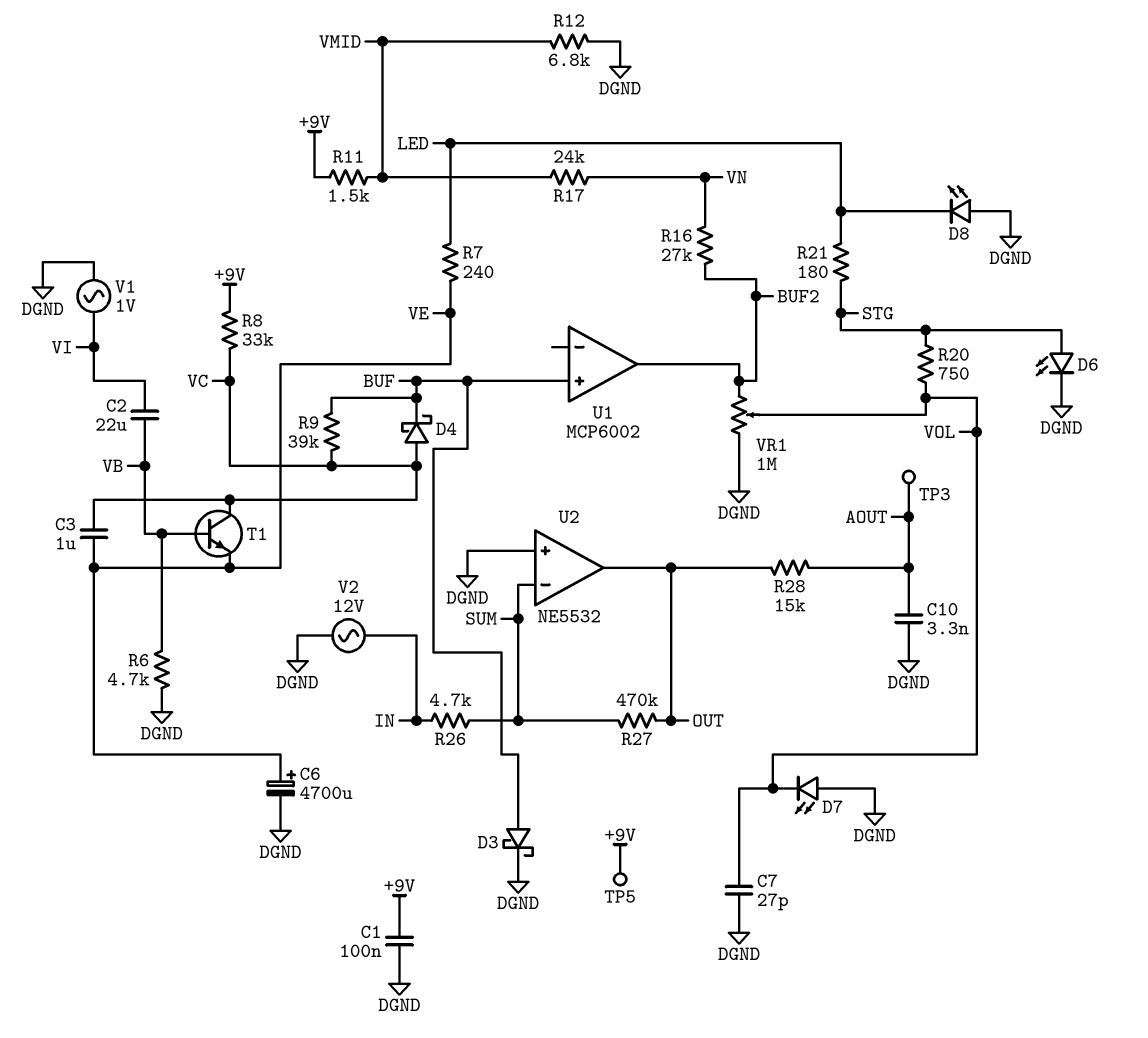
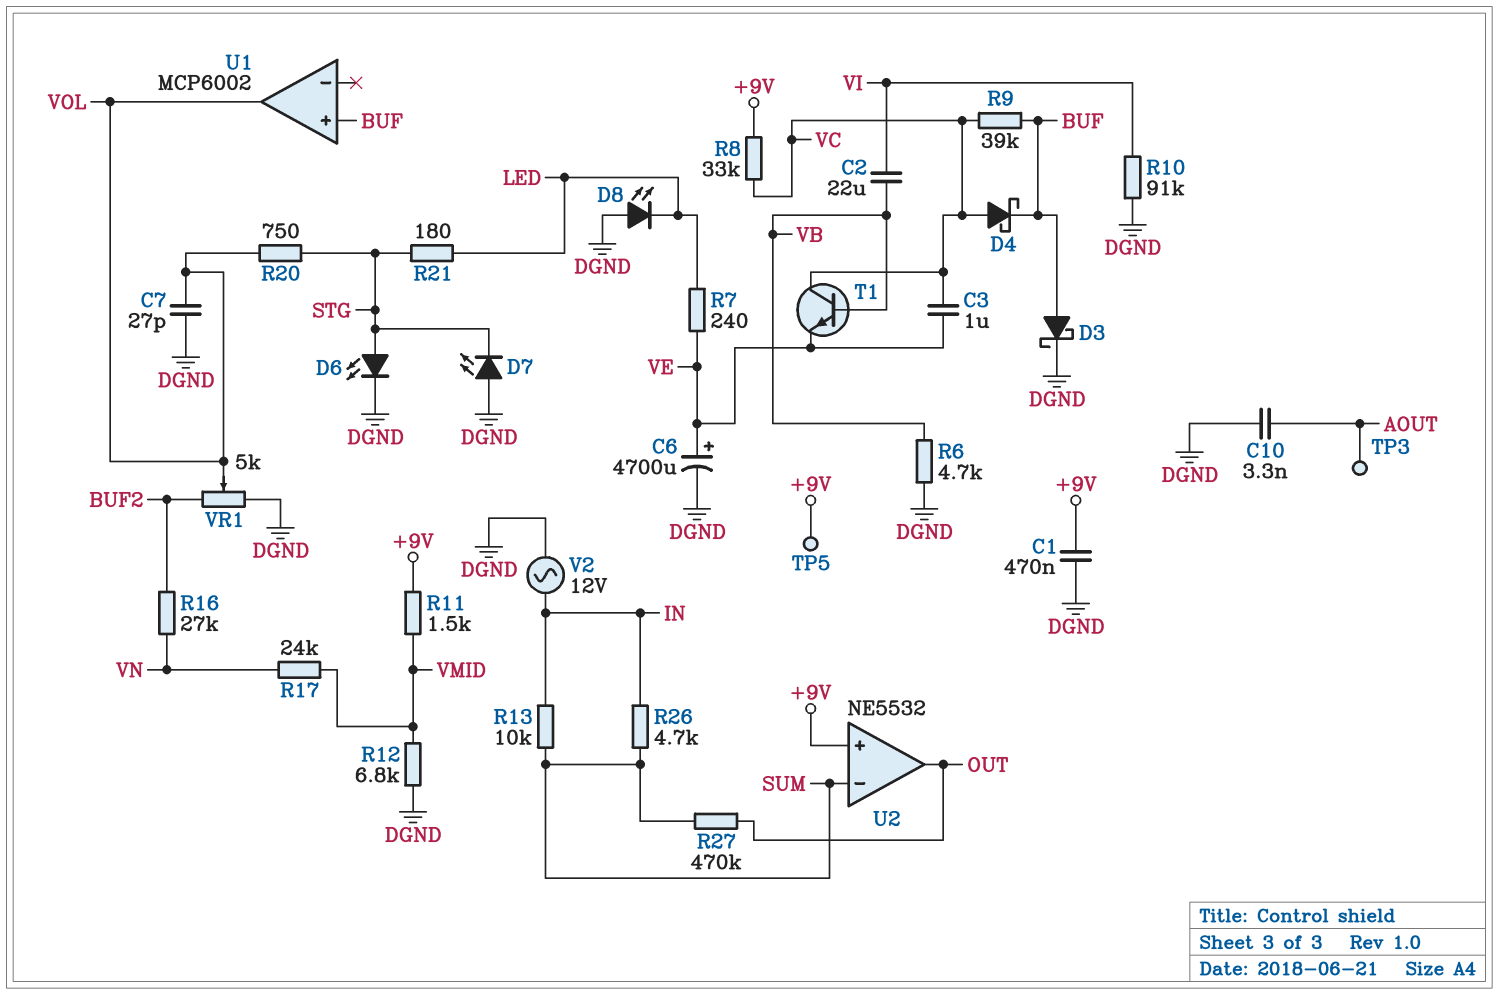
C1: 100nF (+9V, DGND) -> 470nF (+9V, DGND)
D7: LED (A DGND, K VOL) -> LED (A DGND, K STG)
R10: none -> 91k (DGND, VI)
R13: none -> 10k (IN, SUM)
R28: 15k (AOUT, OUT) -> none
U1 pin out: BUF2 -> VOL
U2 pin in+: DGND -> +9V
V1: AC 1V (DGND, VI) -> none
VR1: 1M (BUF2, DGND, wiper VOL) -> 5k (BUF2, DGND, wiper VOL)

